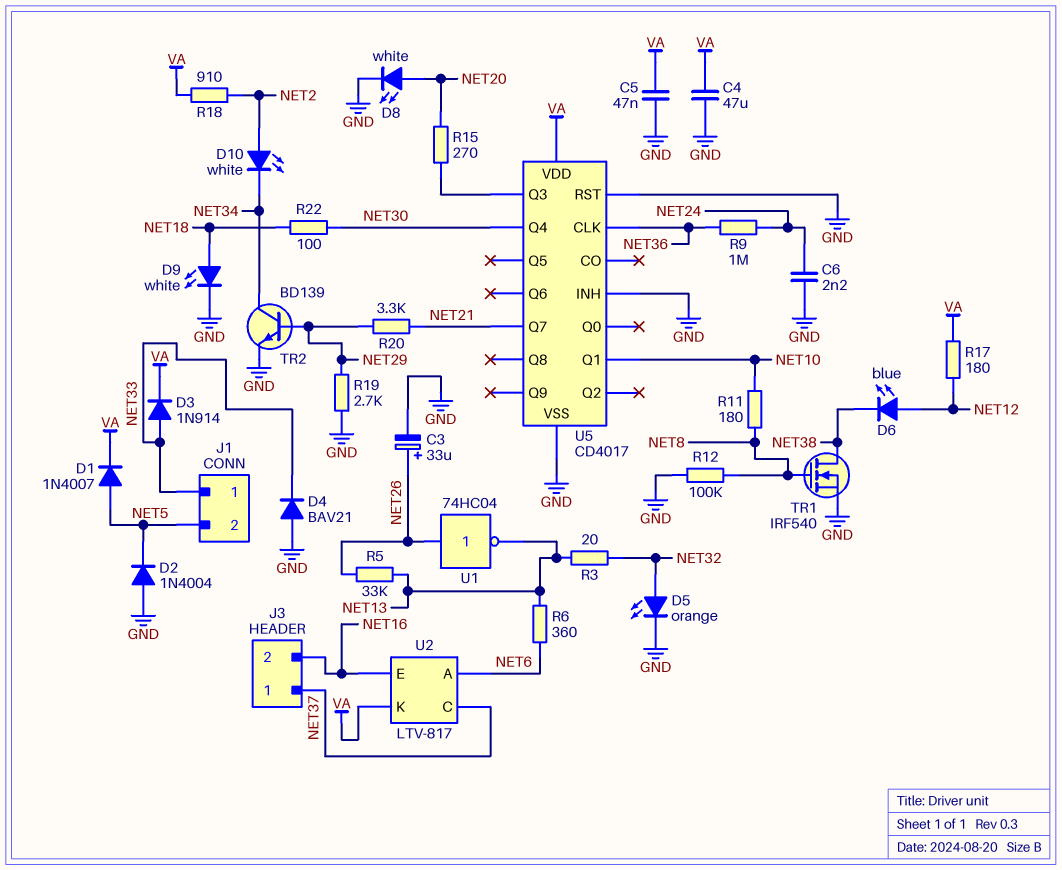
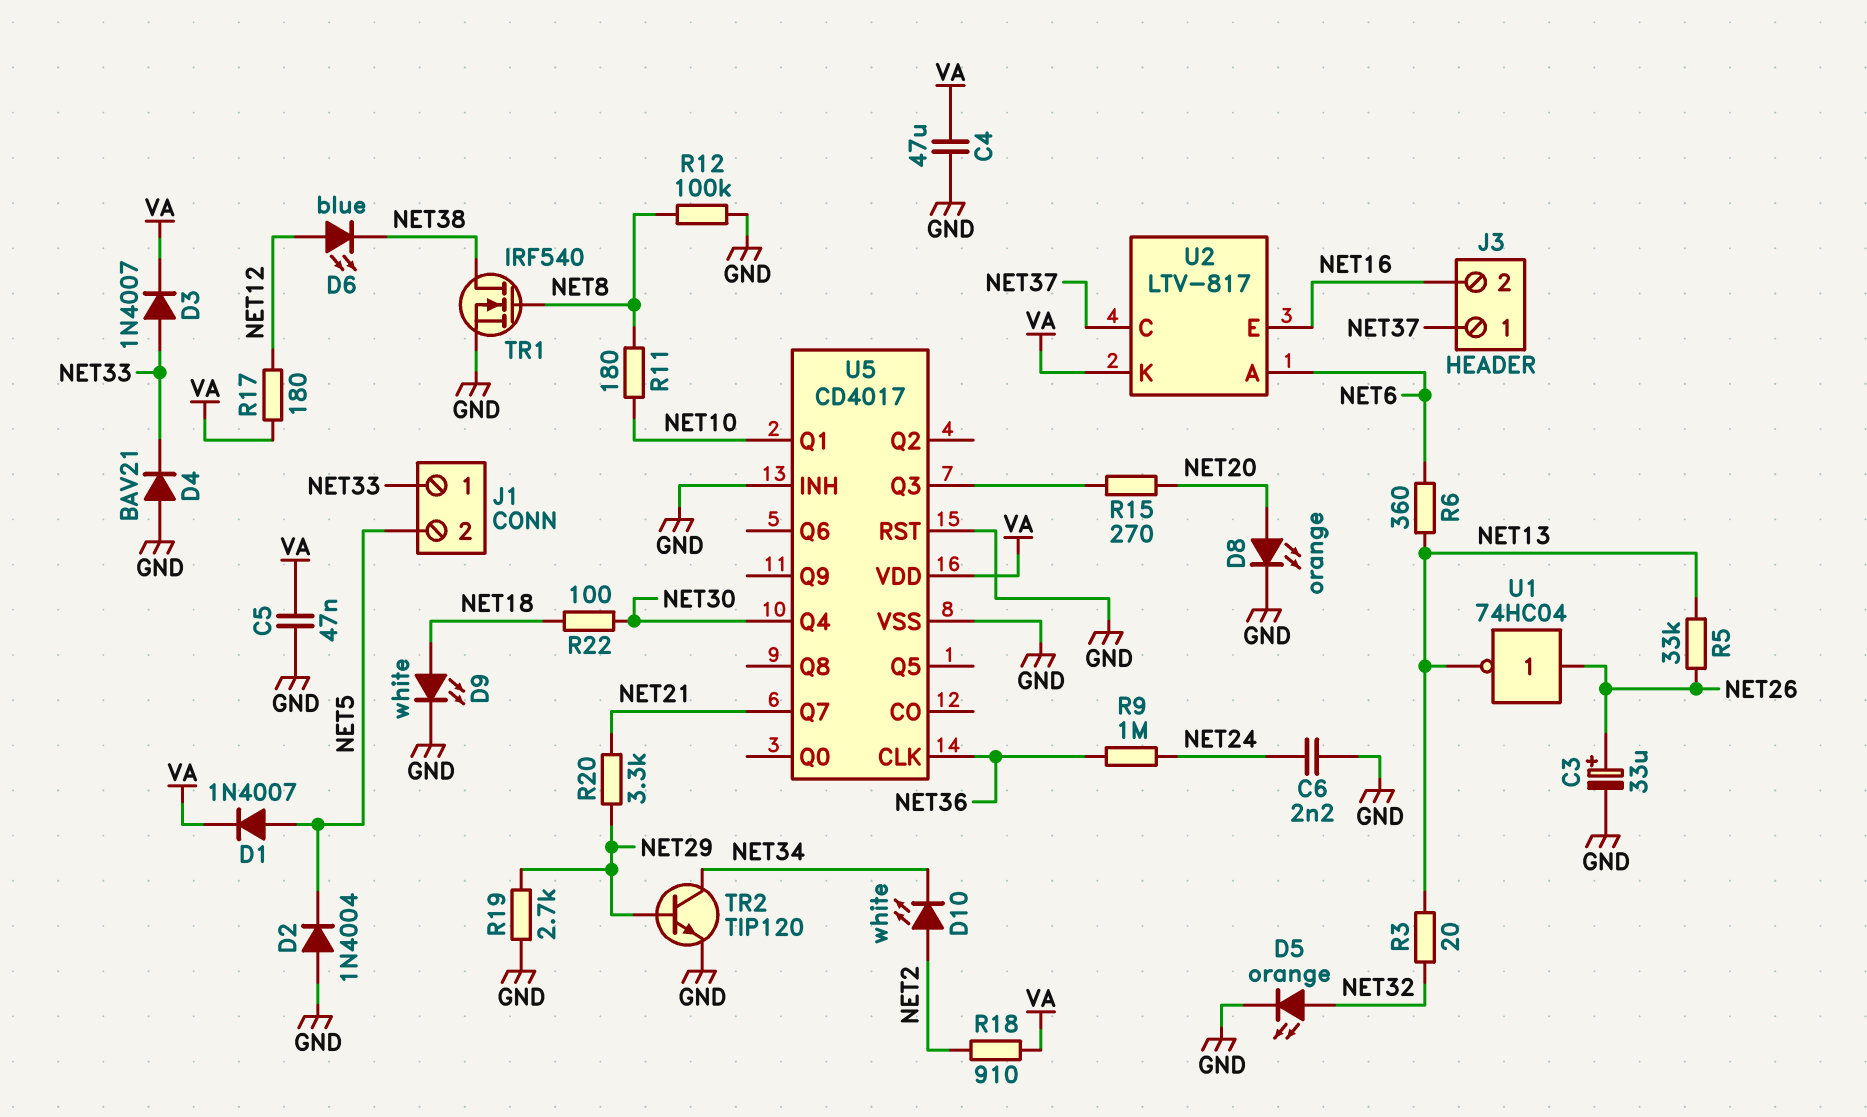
D3: diode 1N914 (A NET33, K VA) -> diode 1N4007 (A NET33, K VA)
D8: LED white (A NET20, K GND) -> LED orange (A NET20, K GND)
TR2: NPN BD139 (B NET29, C NET34, E GND) -> NPN TIP120 (B NET29, C NET34, E GND)

